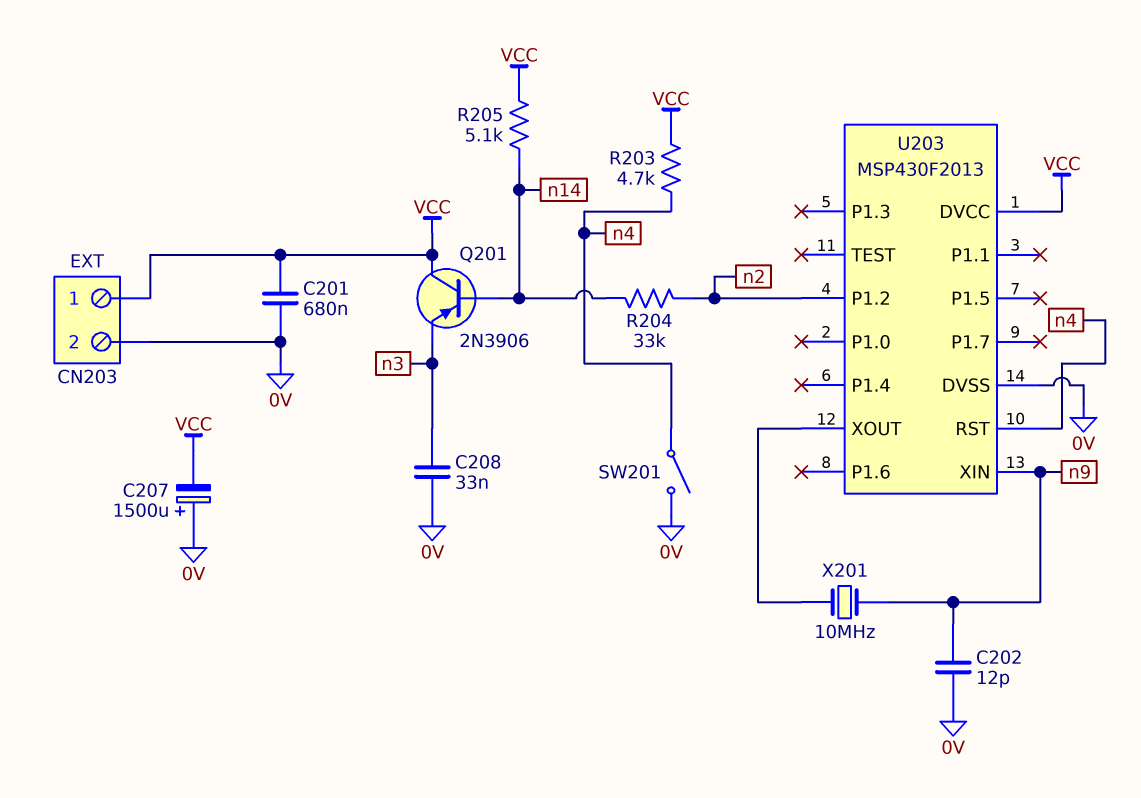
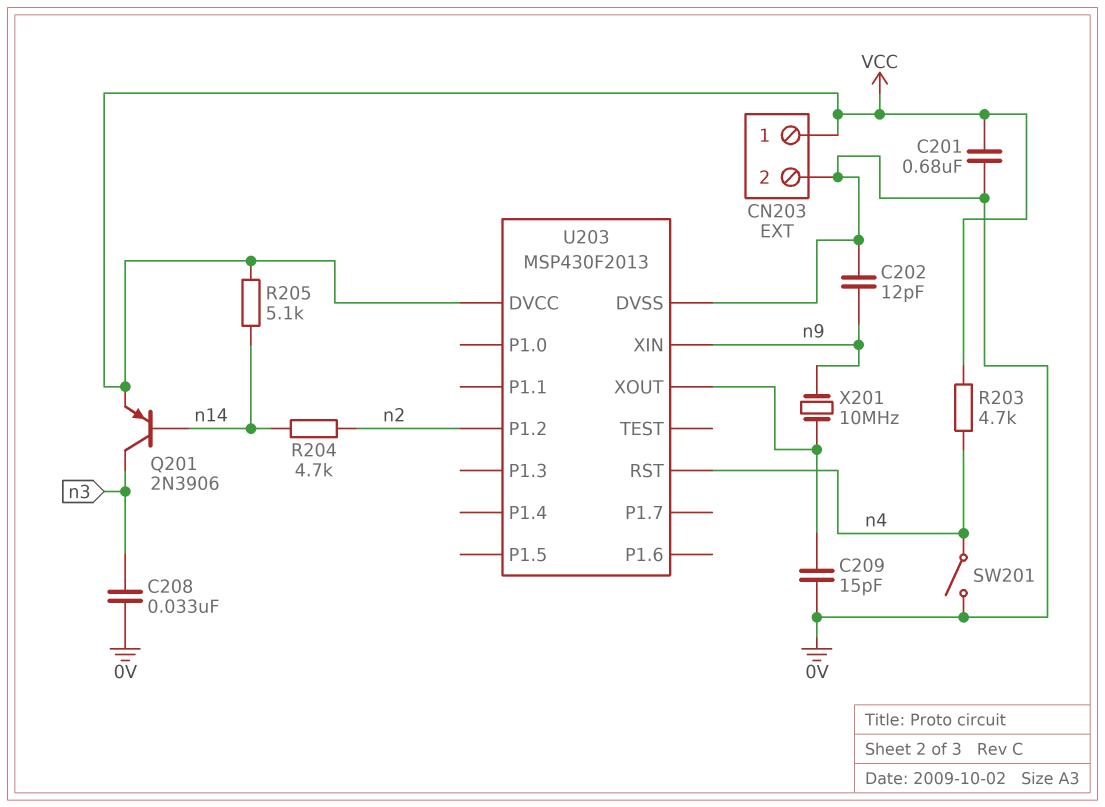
C207: 1500uF (plus 0V, minus VCC) -> none
C209: none -> 15pF (0V, U203/XOUT)
Q201: PNP 2N3906 (B n14, C VCC, E n3) -> PNP 2N3906 (B n14, C n3, E VCC)
R204: 33k (n2, n14) -> 4.7k (n2, n14)

